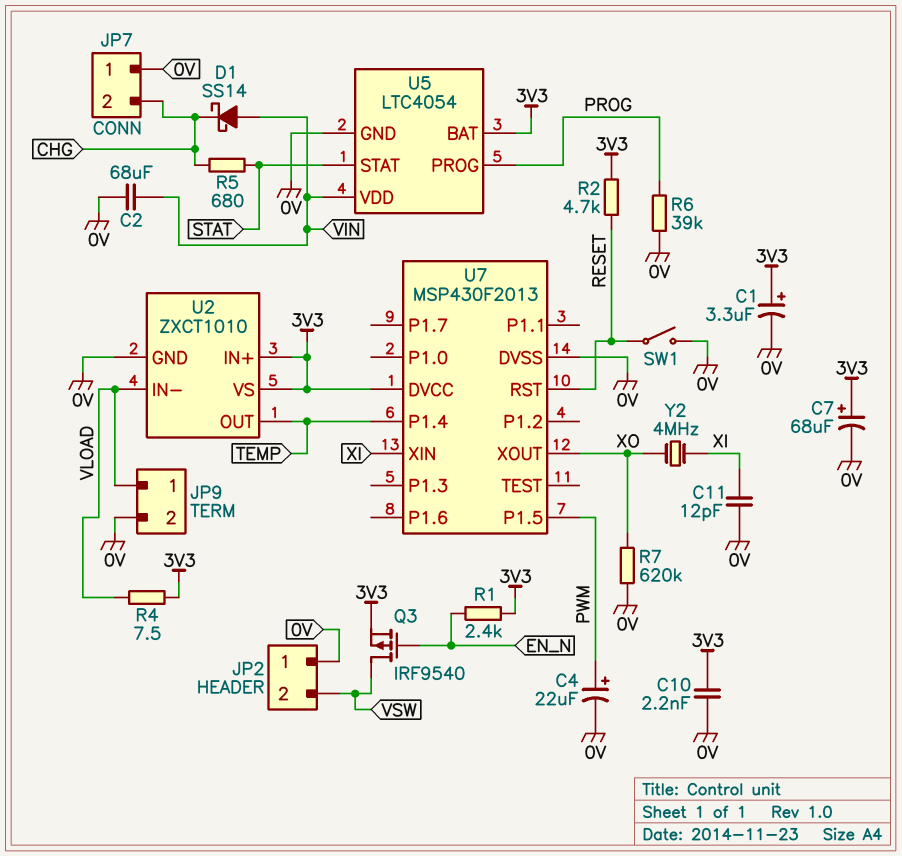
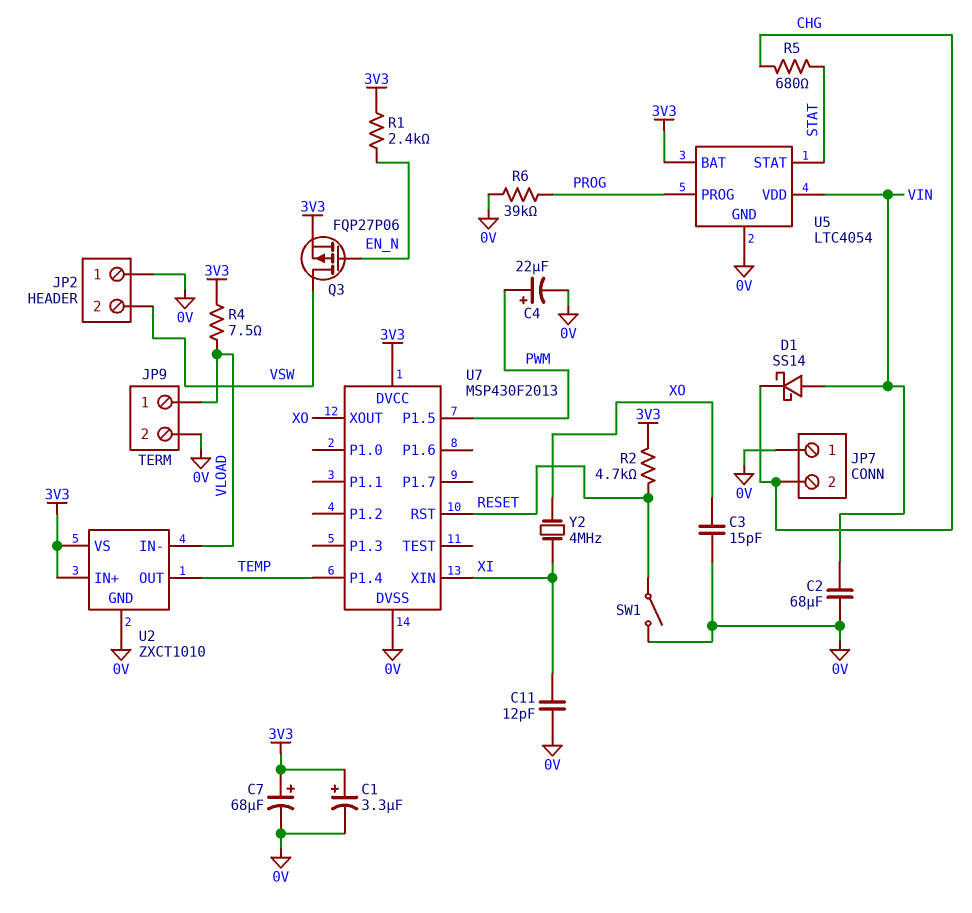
C3: none -> 15pF (0V, XO)
C10: 2.2nF (0V, 3V3) -> none
Q3: PMOS IRF9540 (G EN_N, D VSW, S 3V3) -> PMOS FQP27P06 (G EN_N, D VSW, S 3V3)
R7: 620k (0V, XO) -> none

